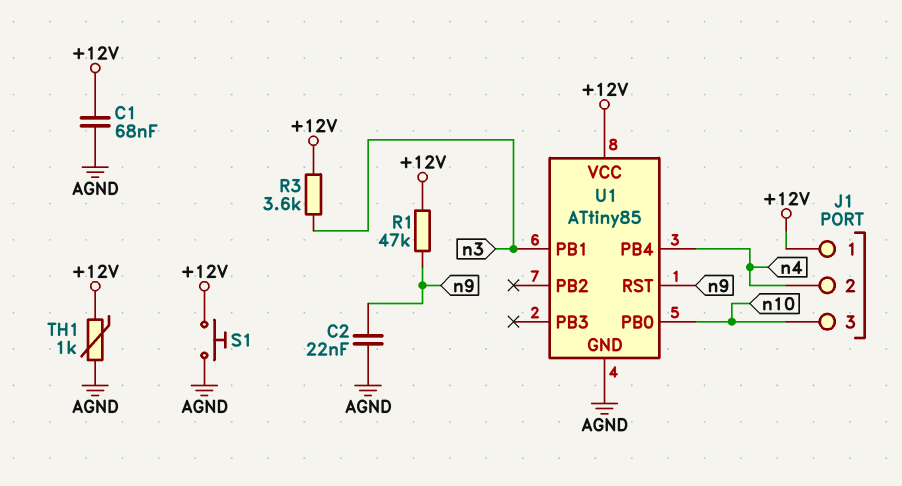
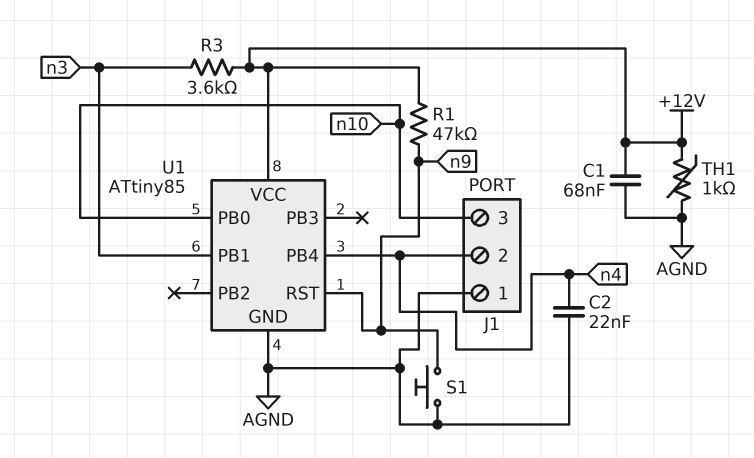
C2: 22nF (AGND, n9) -> 22nF (AGND, n4)
J1 pin 1: +12V -> AGND
S1: button (+12V, AGND) -> button (AGND, n9)

